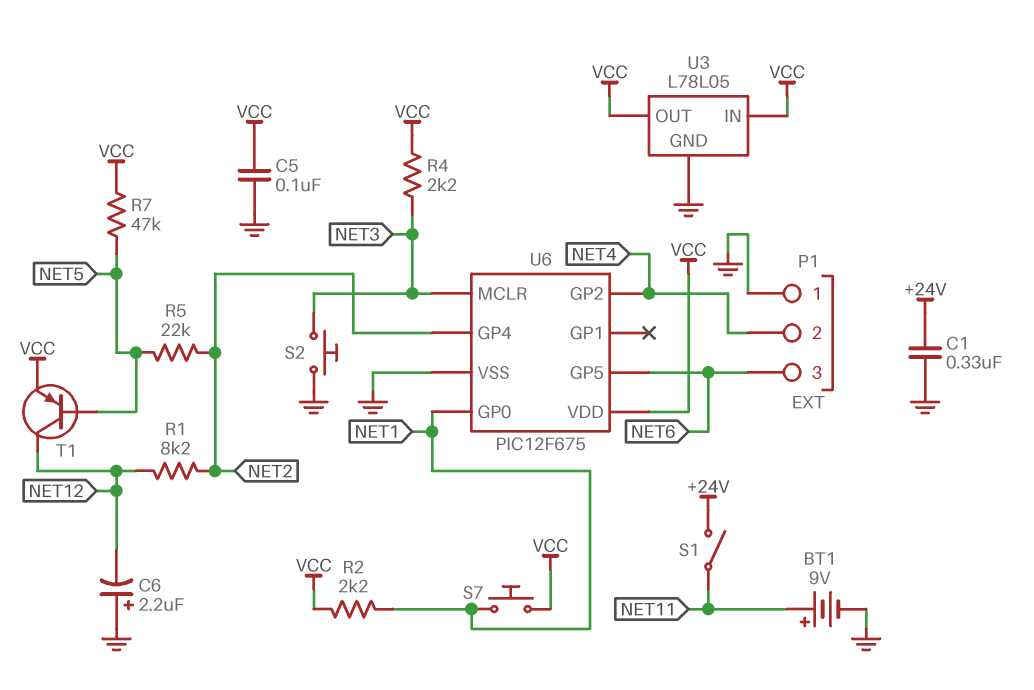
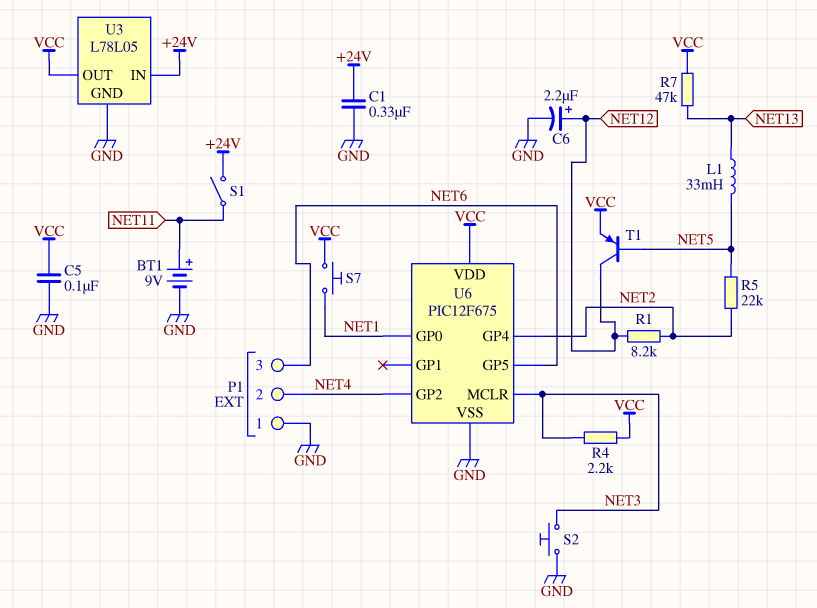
C6: 2.2uF (plus GND, minus NET12) -> 2.2uF (plus NET12, minus GND)
L1: none -> 33mH (NET5, NET13)
R2: 2.2k (NET1, VCC) -> none
R7: 47k (NET5, VCC) -> 47k (NET13, VCC)
U3 pin IN: VCC -> +24V

